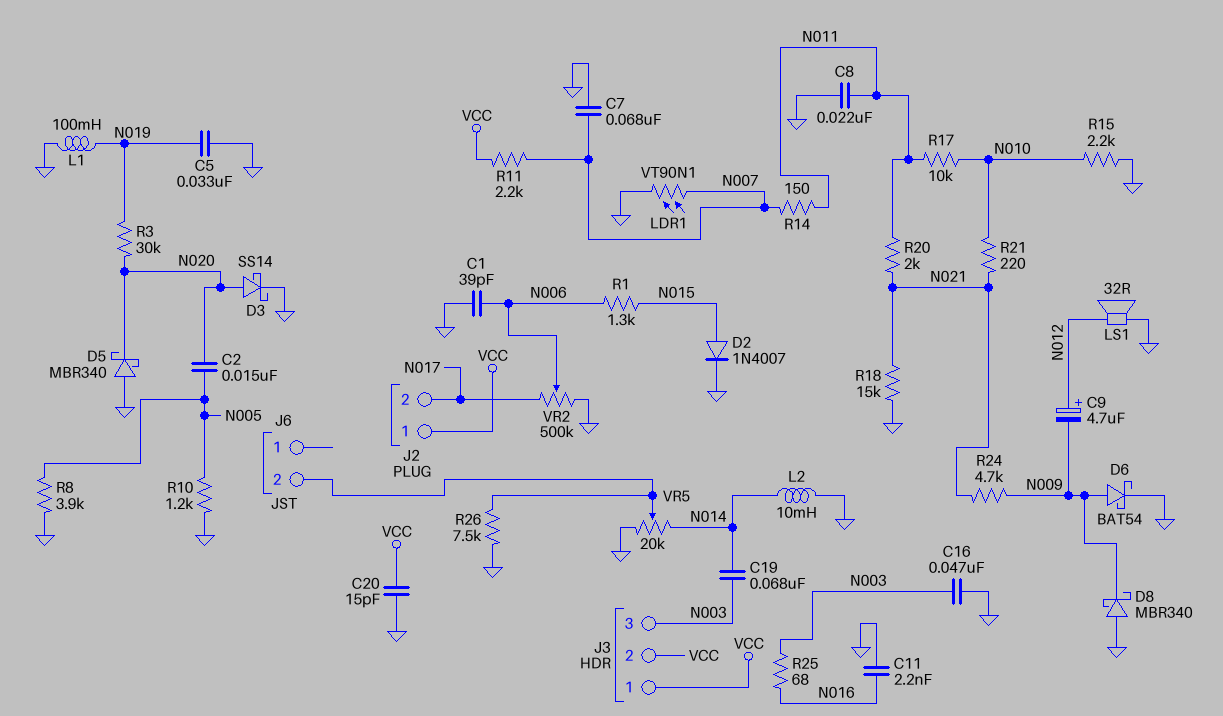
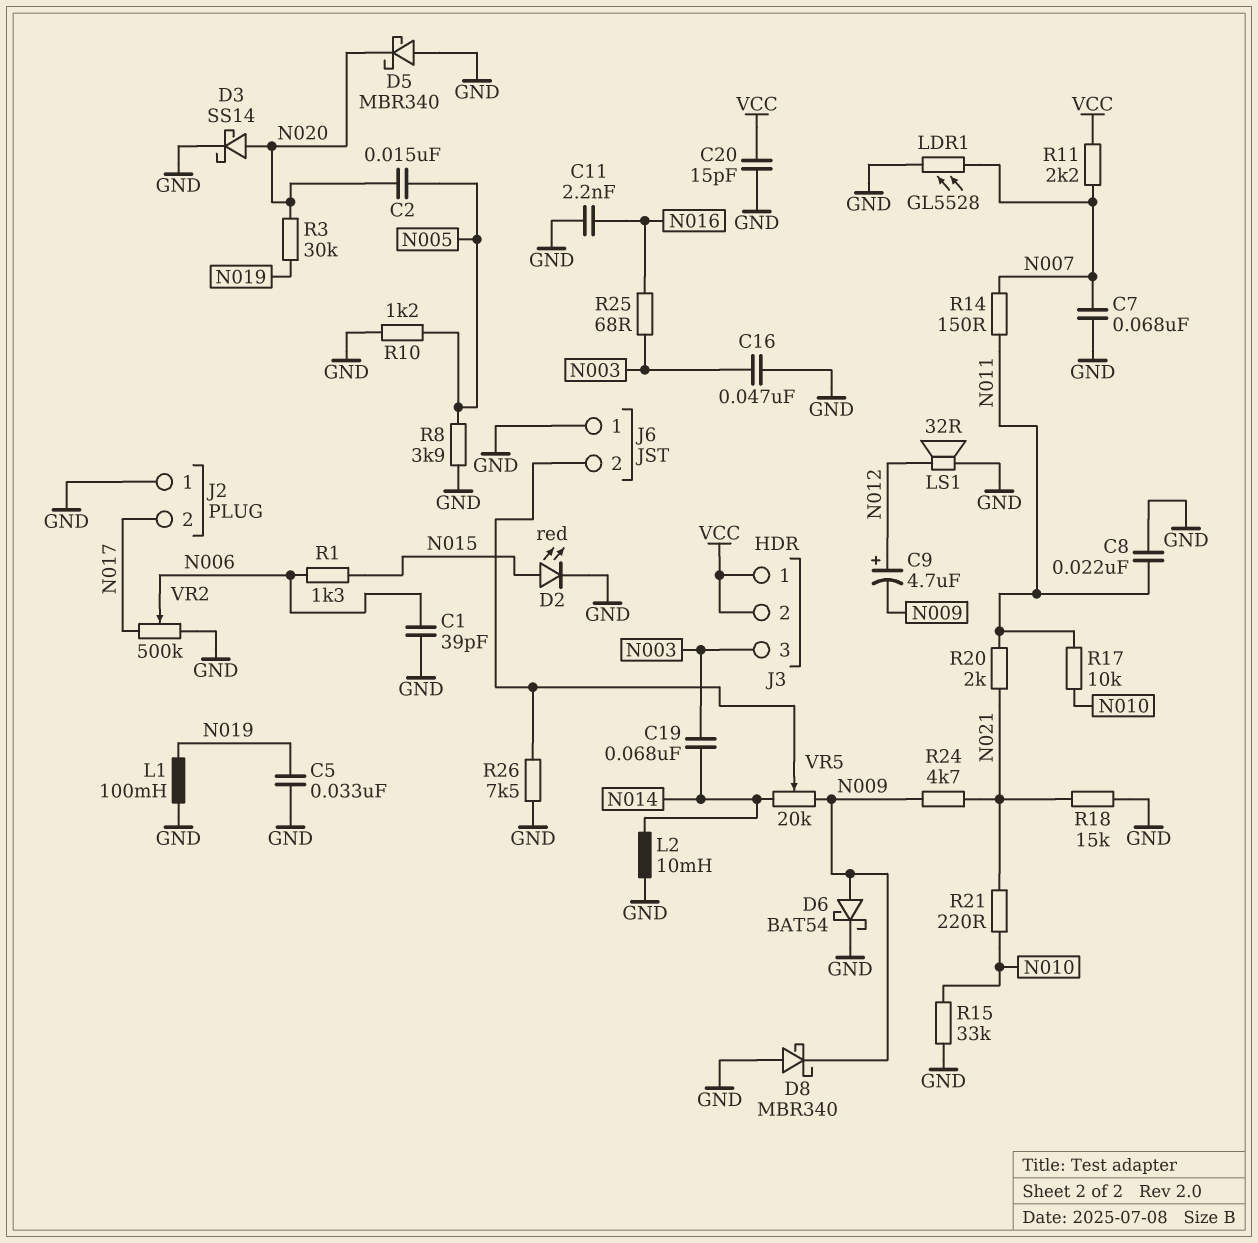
D2: diode 1N4007 (A N015, K GND) -> LED red (A N015, K GND)
J2 pin 1: VCC -> GND
J6 pin 1: none -> GND
LDR1: VT90N1 (GND, N007) -> GL5528 (GND, N007)
R15: 2.2k (GND, N010) -> 33k (GND, N010)
VR5: 20k (GND, N014, wiper J6/2) -> 20k (N009, N014, wiper J6/2)

